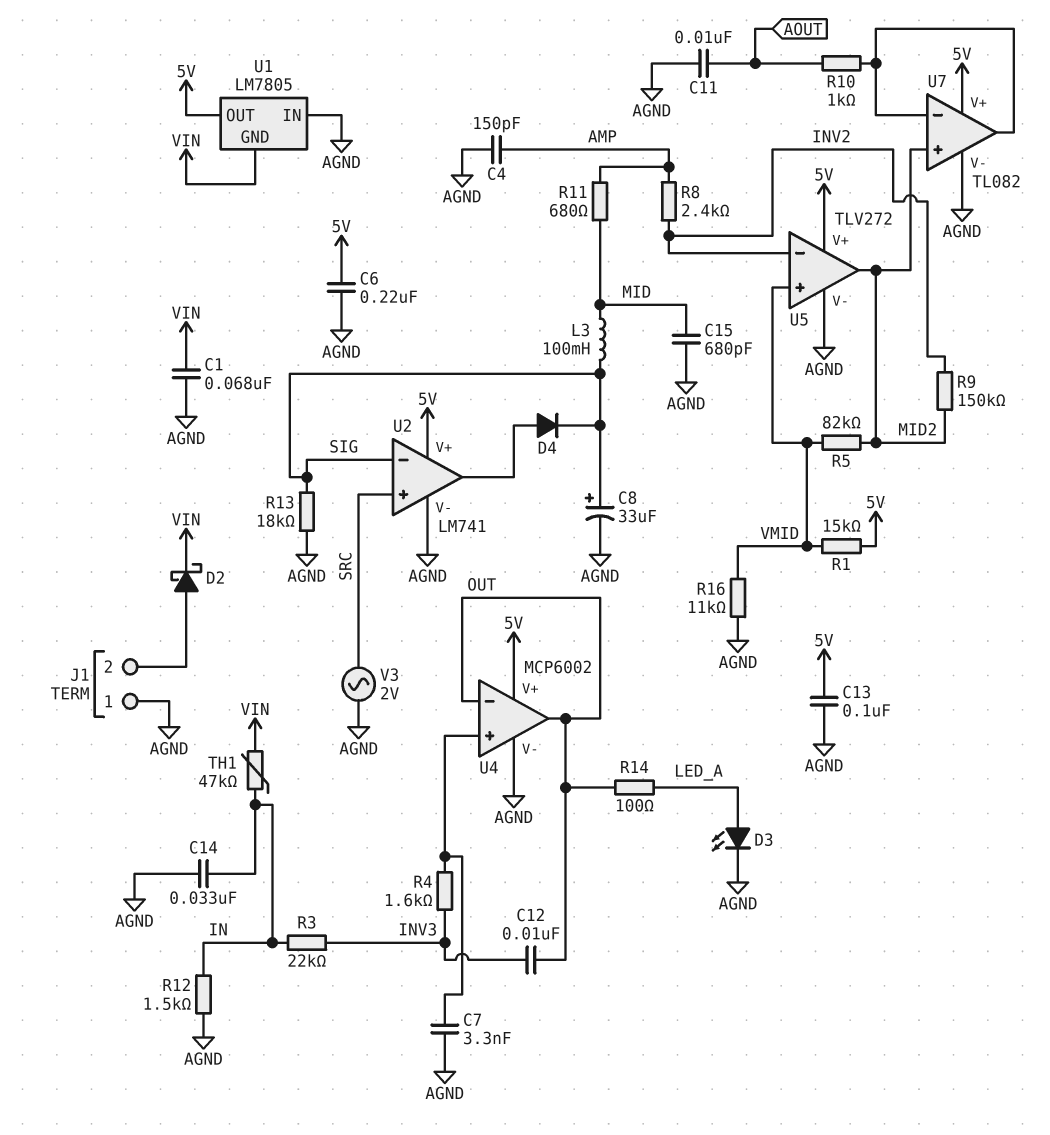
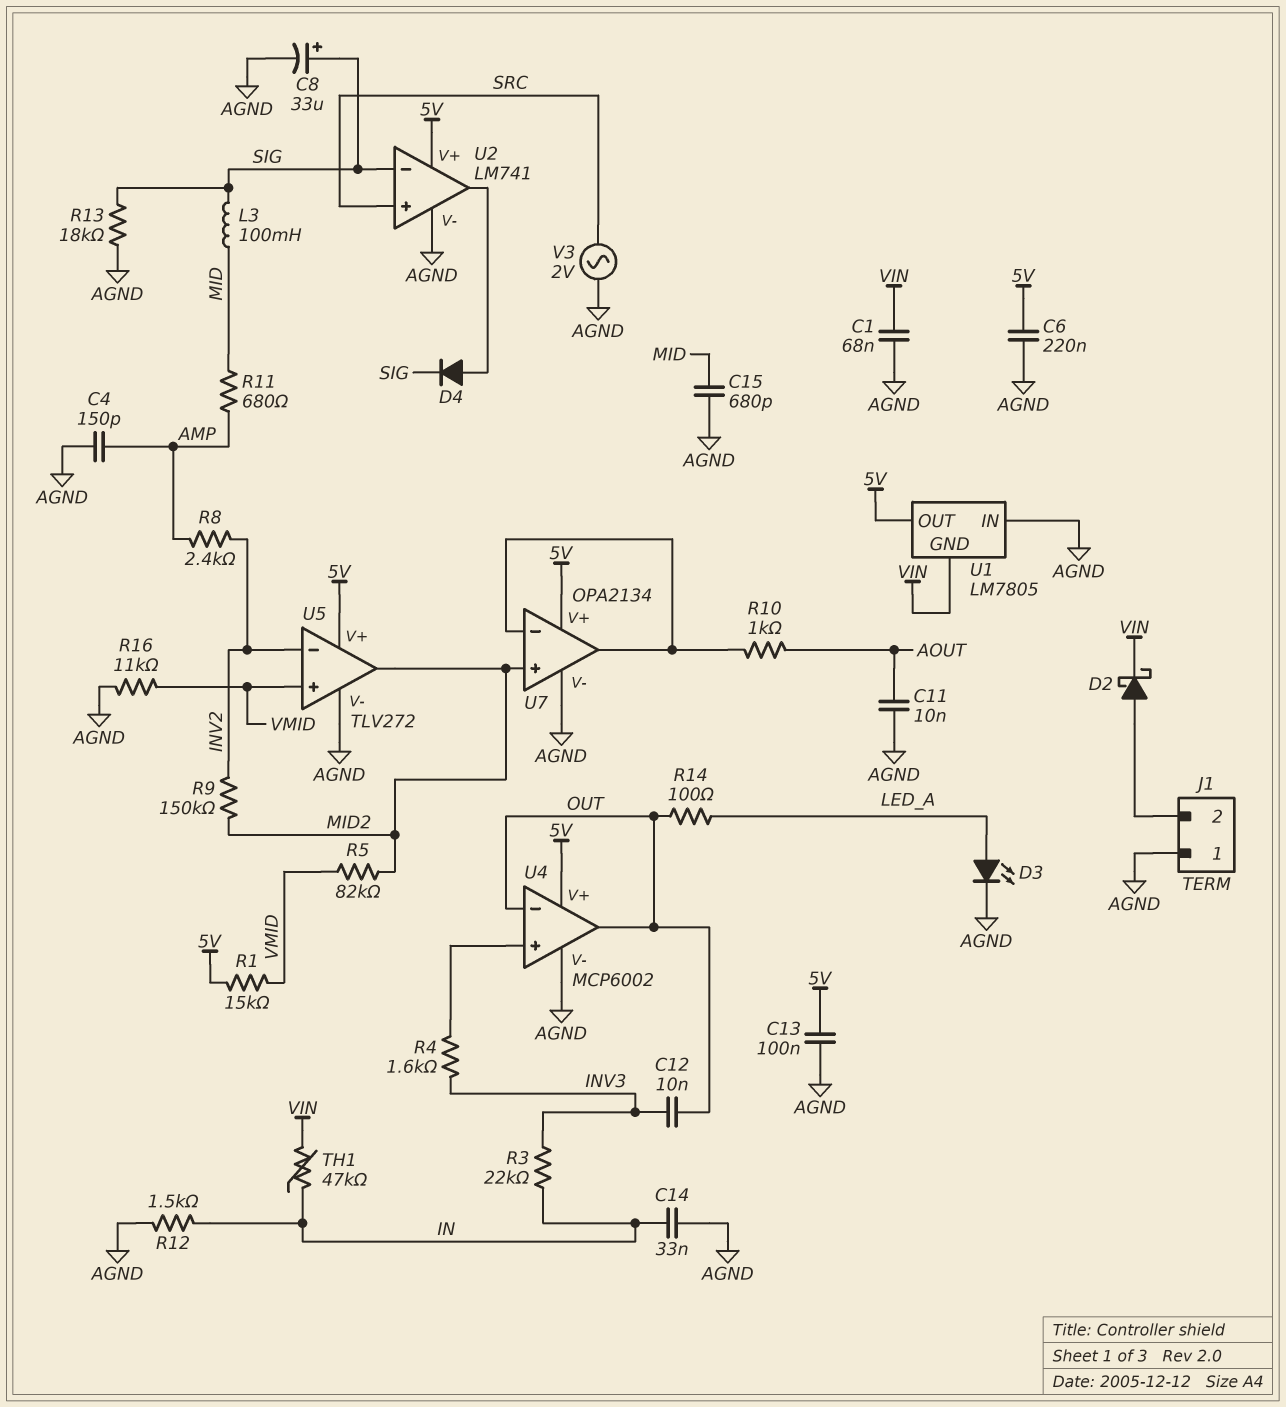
C7: 3.3nF (AGND, U4/in+) -> none
U7: TL082 -> OPA2134

